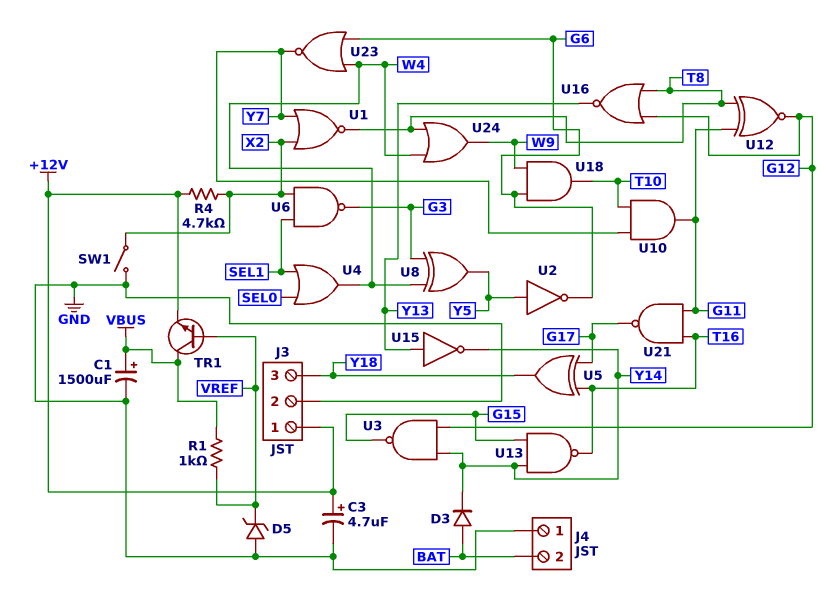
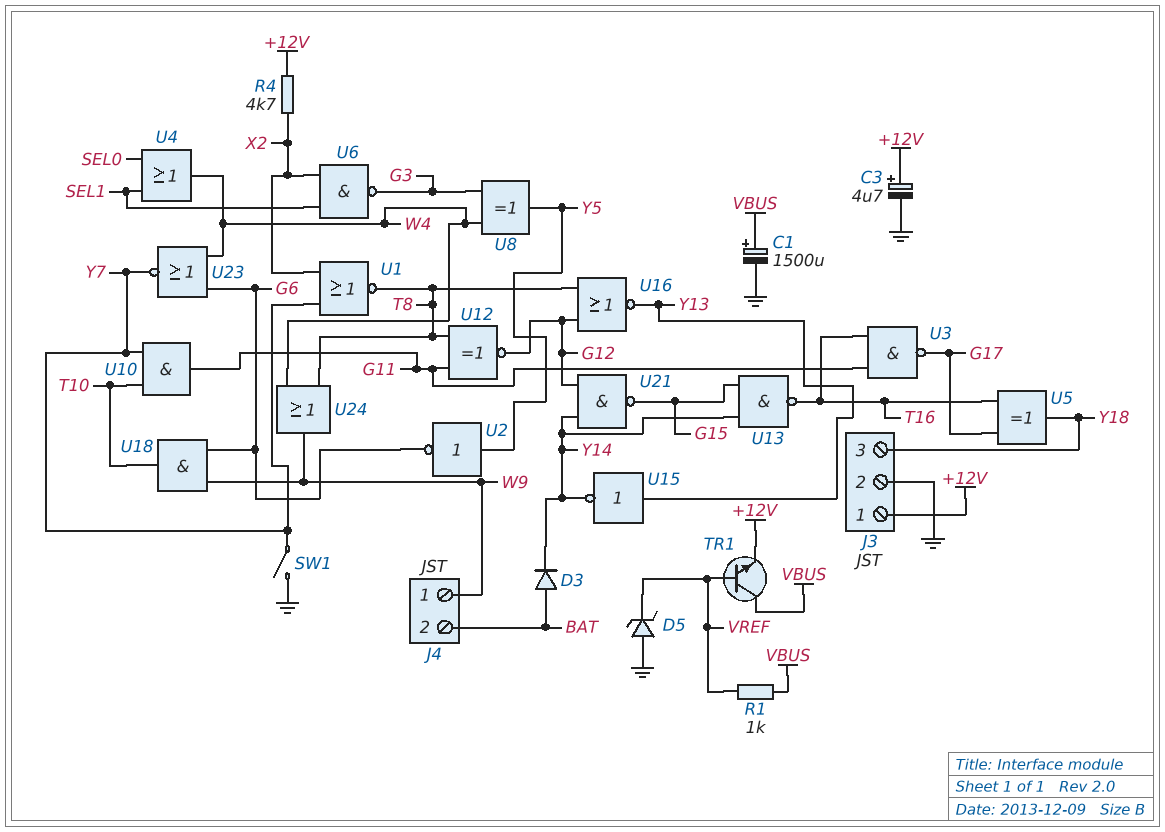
J4 pin 1: GND -> W9
SW1: switch (GND, X2) -> switch (GND, Y7)
U3: NAND (in G12, in Y14, out G15) -> NAND (in G11, in T16, out G17)
U21: NAND (in G11, in T16, out G17) -> NAND (in G12, in Y14, out G15)

